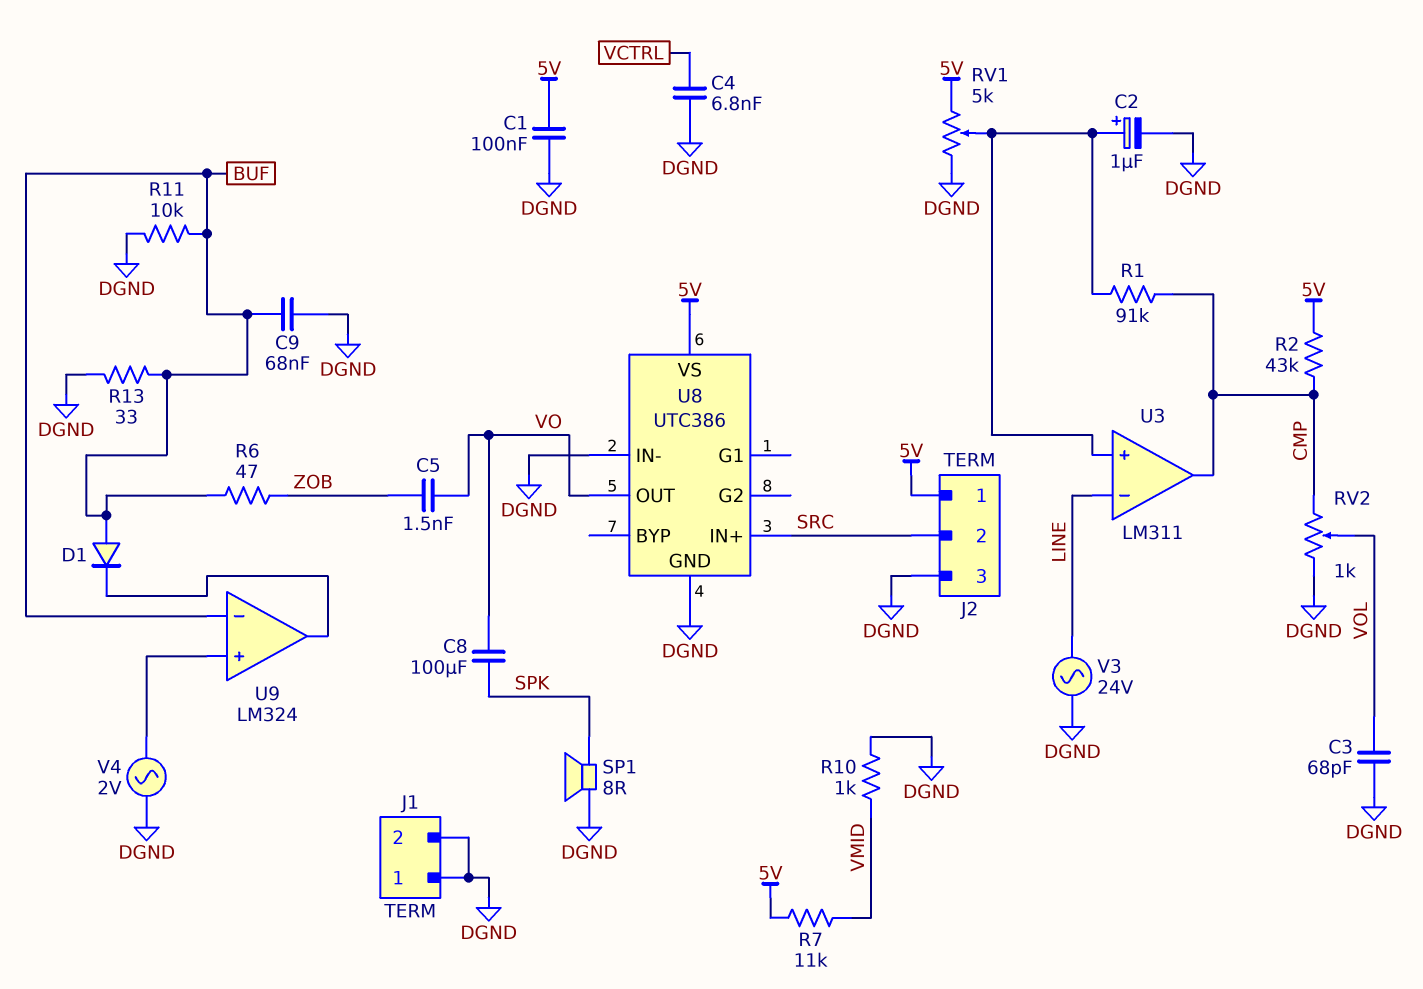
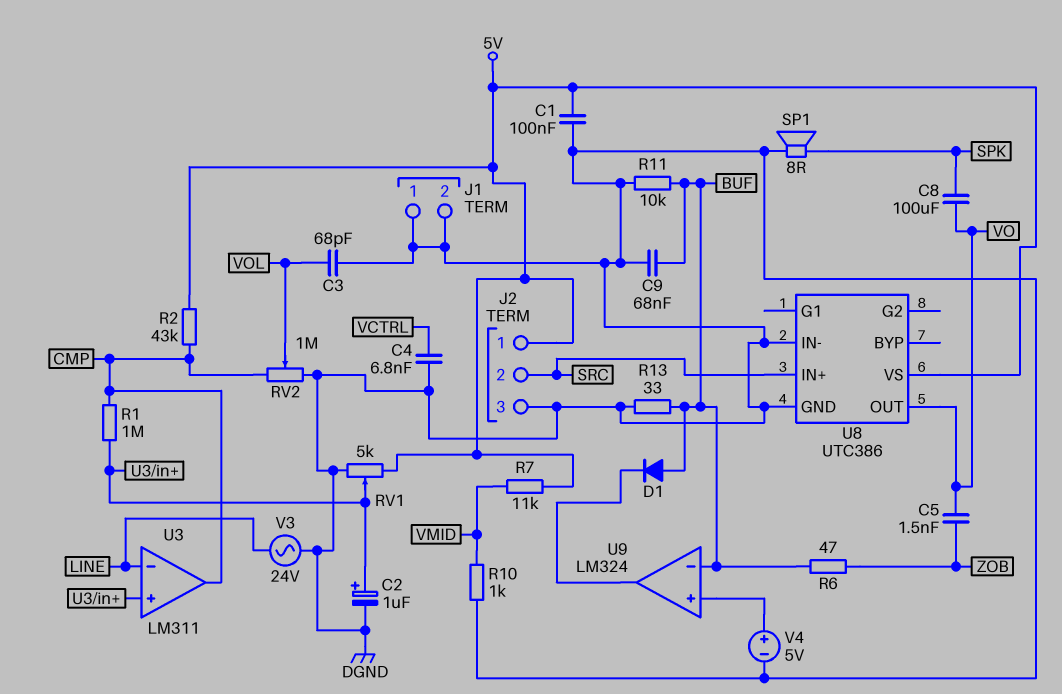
R1: 91k (CMP, U3/in+) -> 1M (CMP, U3/in+)
RV2: 1k (CMP, DGND, wiper VOL) -> 1M (CMP, DGND, wiper VOL)
V4: AC 2V (DGND, U9/in+) -> 5V (plus U9/in+, minus DGND)

